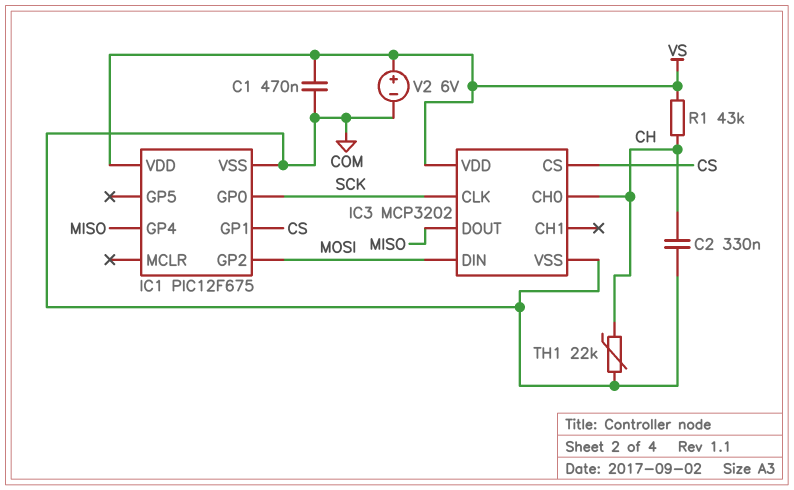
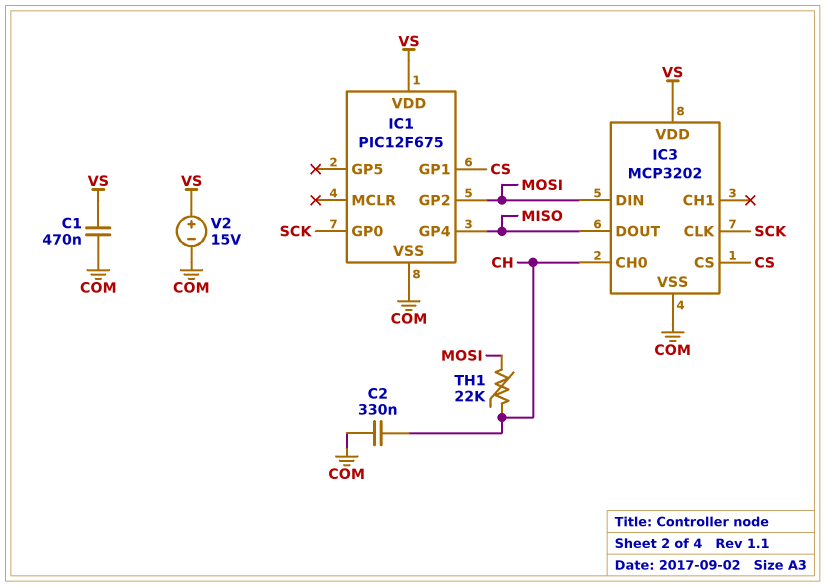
R1: 43k (CH, VS) -> none
TH1: 22k (CH, COM) -> 22k (CH, MOSI)
V2: 6V (plus VS, minus COM) -> 15V (plus VS, minus COM)

